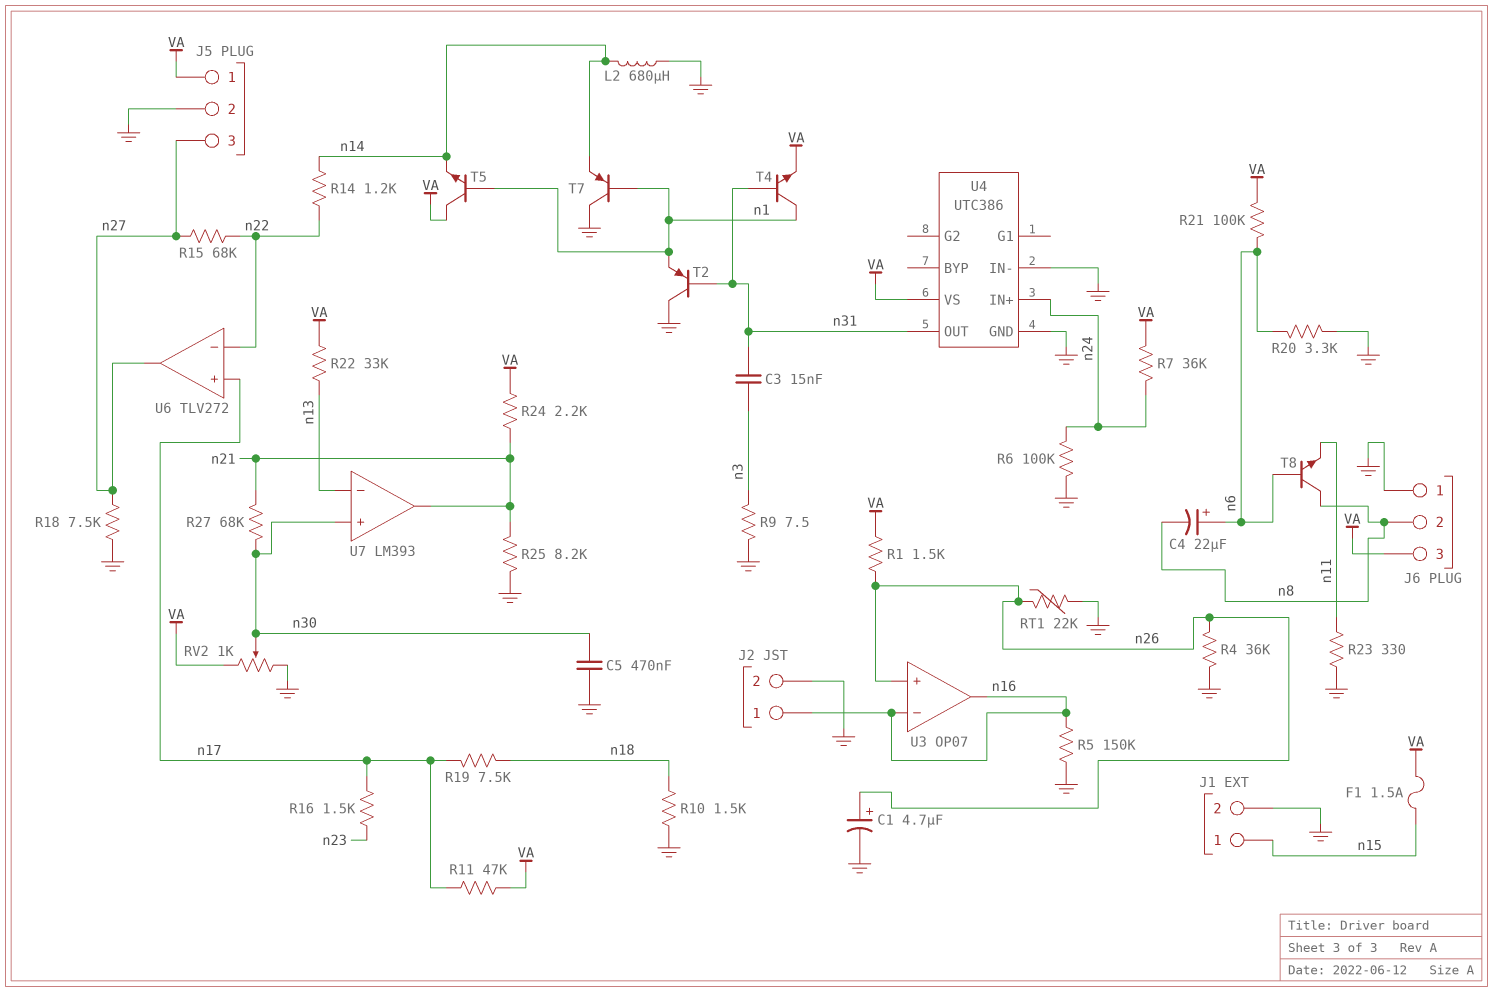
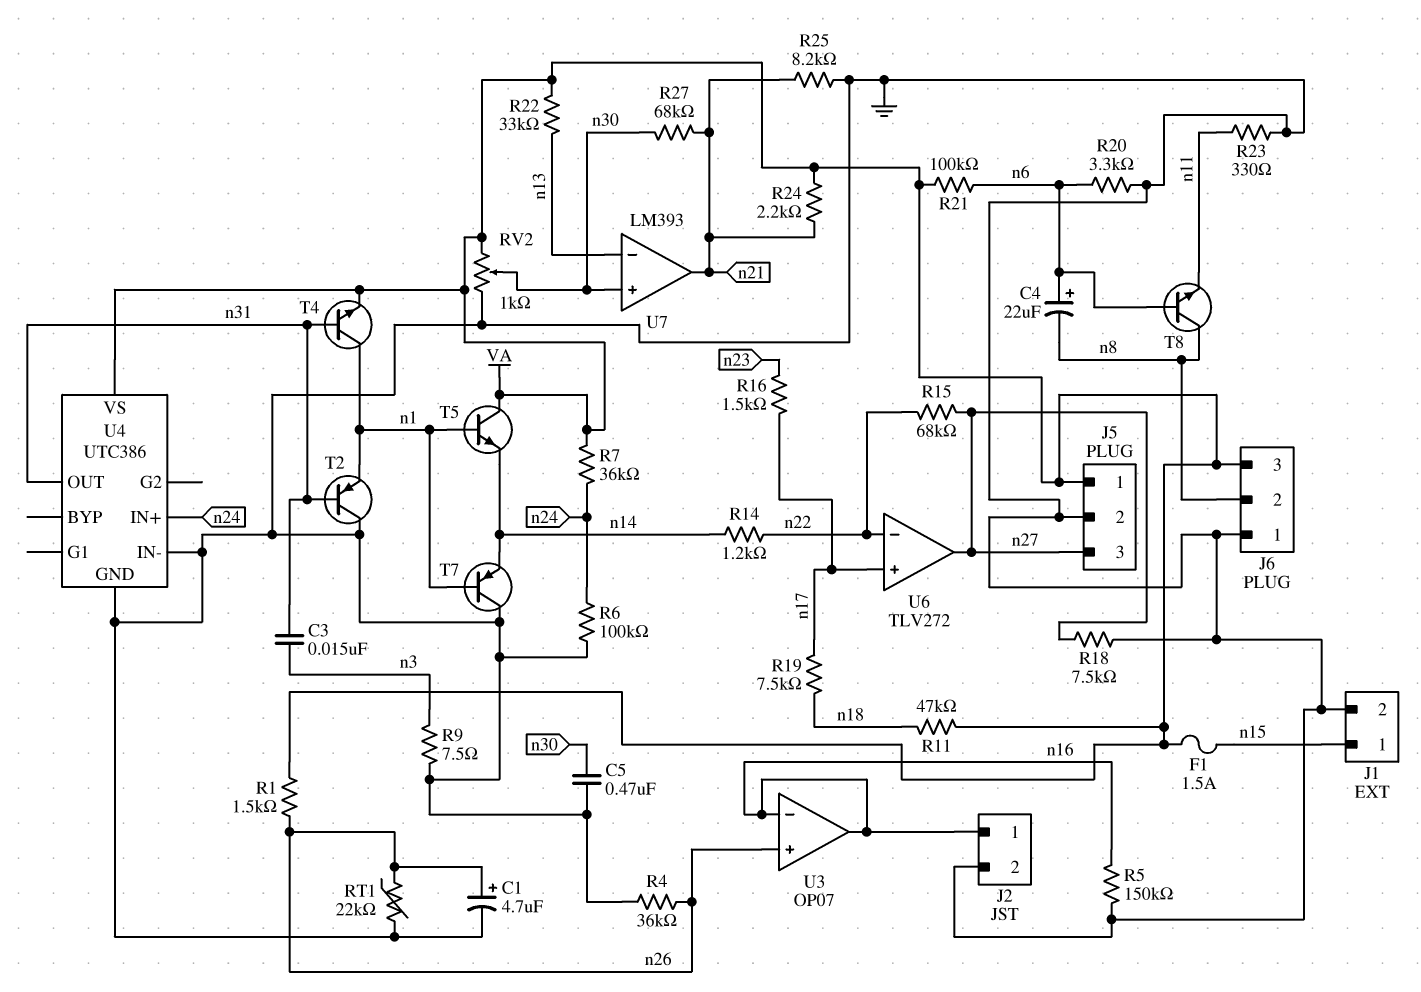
L2: 680uH (GND, n14) -> none
R10: 1.5k (GND, n18) -> none
R11: 47k (VA, n17) -> 47k (VA, n18)

